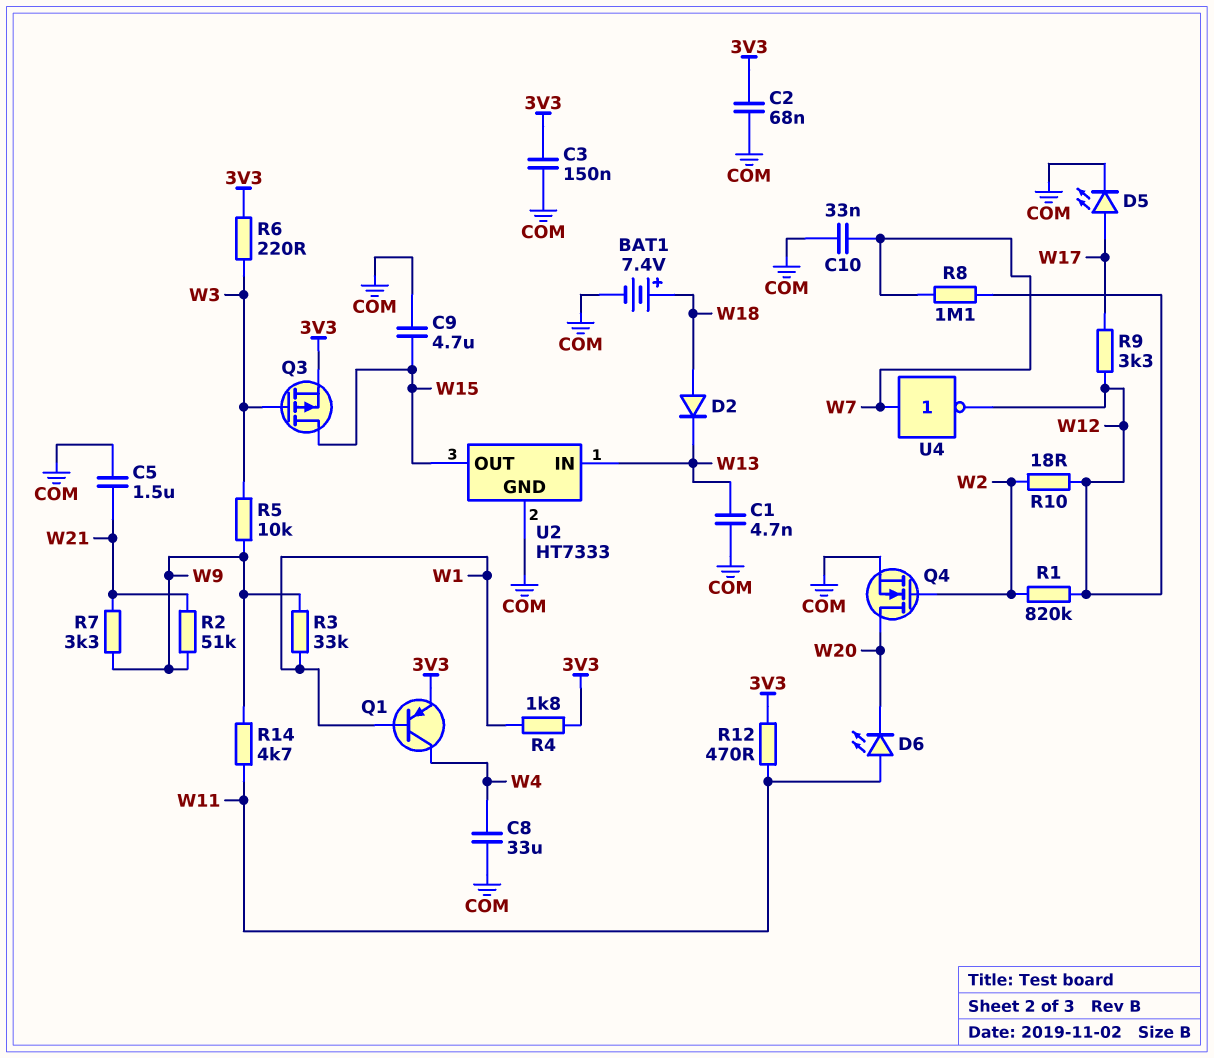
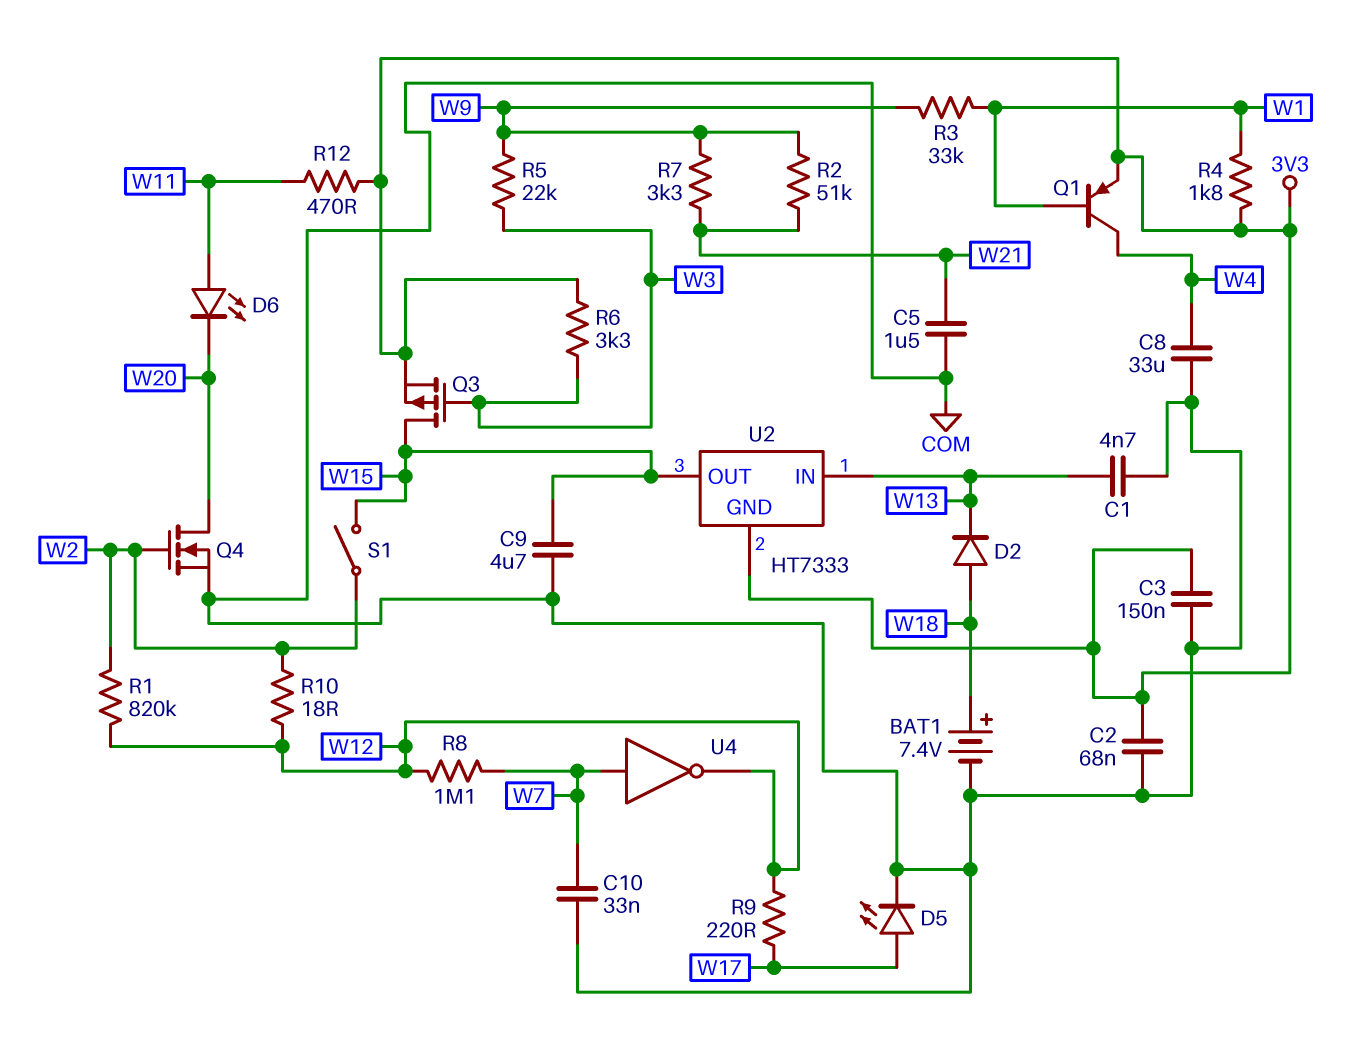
R5: 10k (W3, W9) -> 22k (W3, W9)
R6: 220 (3V3, W3) -> 3.3k (3V3, W3)
R9: 3.3k (W12, W17) -> 220 (W12, W17)
R14: 4.7k (W9, W11) -> none
S1: none -> switch (W2, W15)
U2 pin GND: COM -> 3V3

